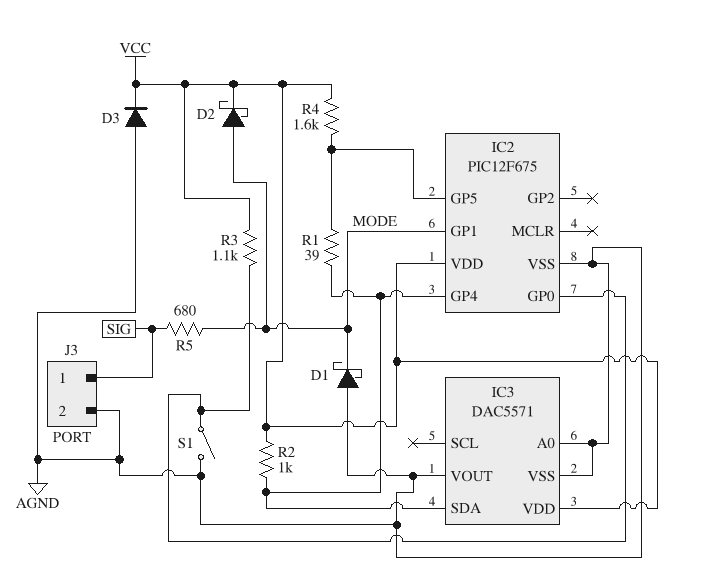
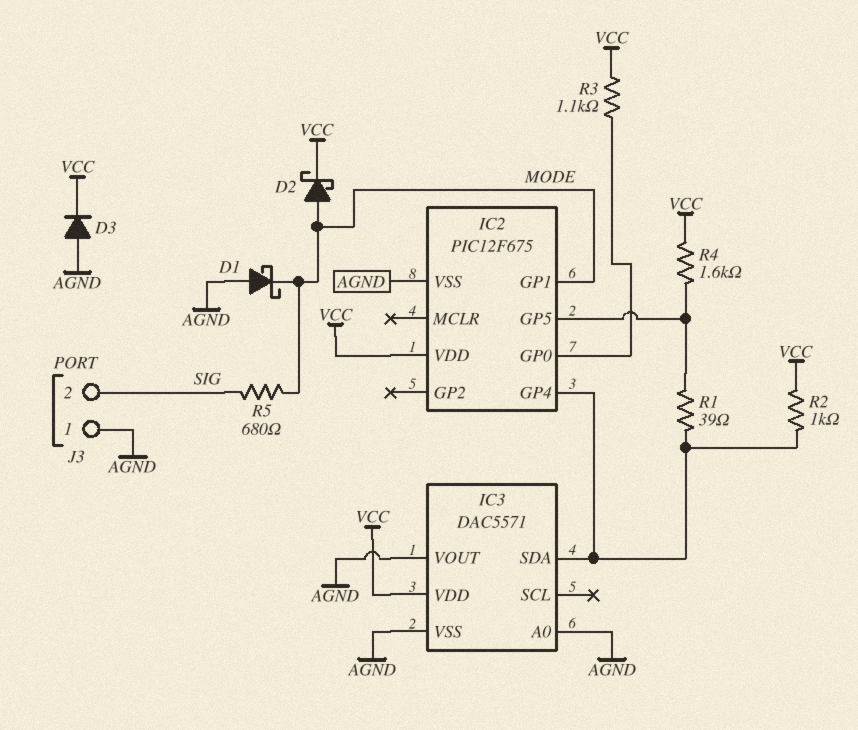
J3 pin 1: SIG -> AGND
J3 pin 2: AGND -> SIG
S1: switch (AGND, IC2/GP0) -> none

